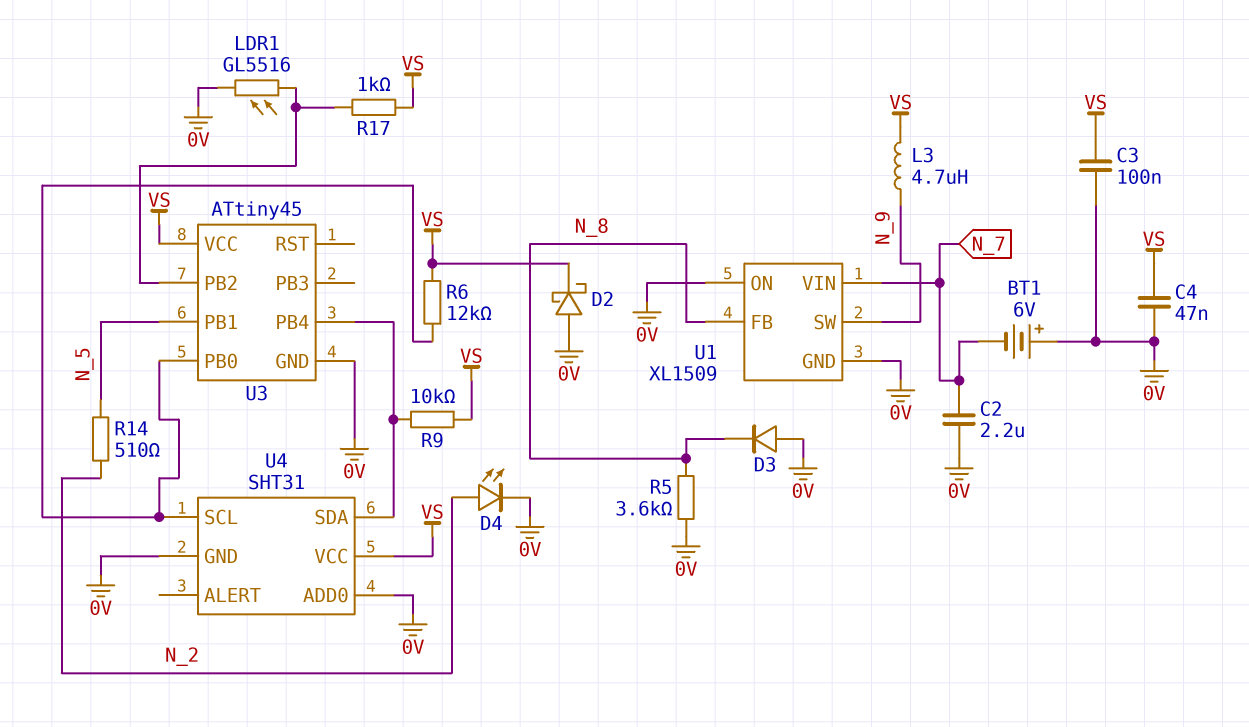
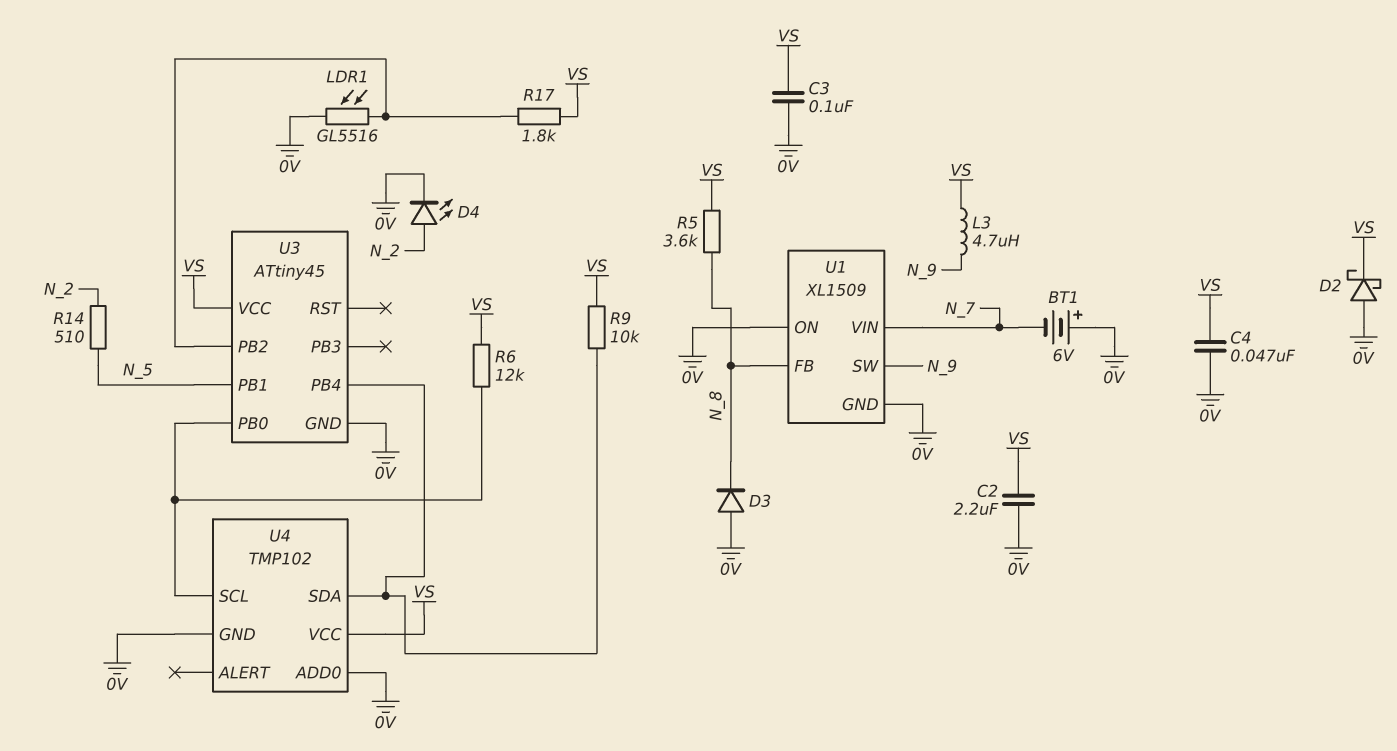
C2: 2.2uF (0V, N_7) -> 2.2uF (0V, VS)
R5: 3.6k (0V, N_8) -> 3.6k (N_8, VS)
R17: 1k (U3/PB2, VS) -> 1.8k (U3/PB2, VS)
U4: SHT31 -> TMP102

